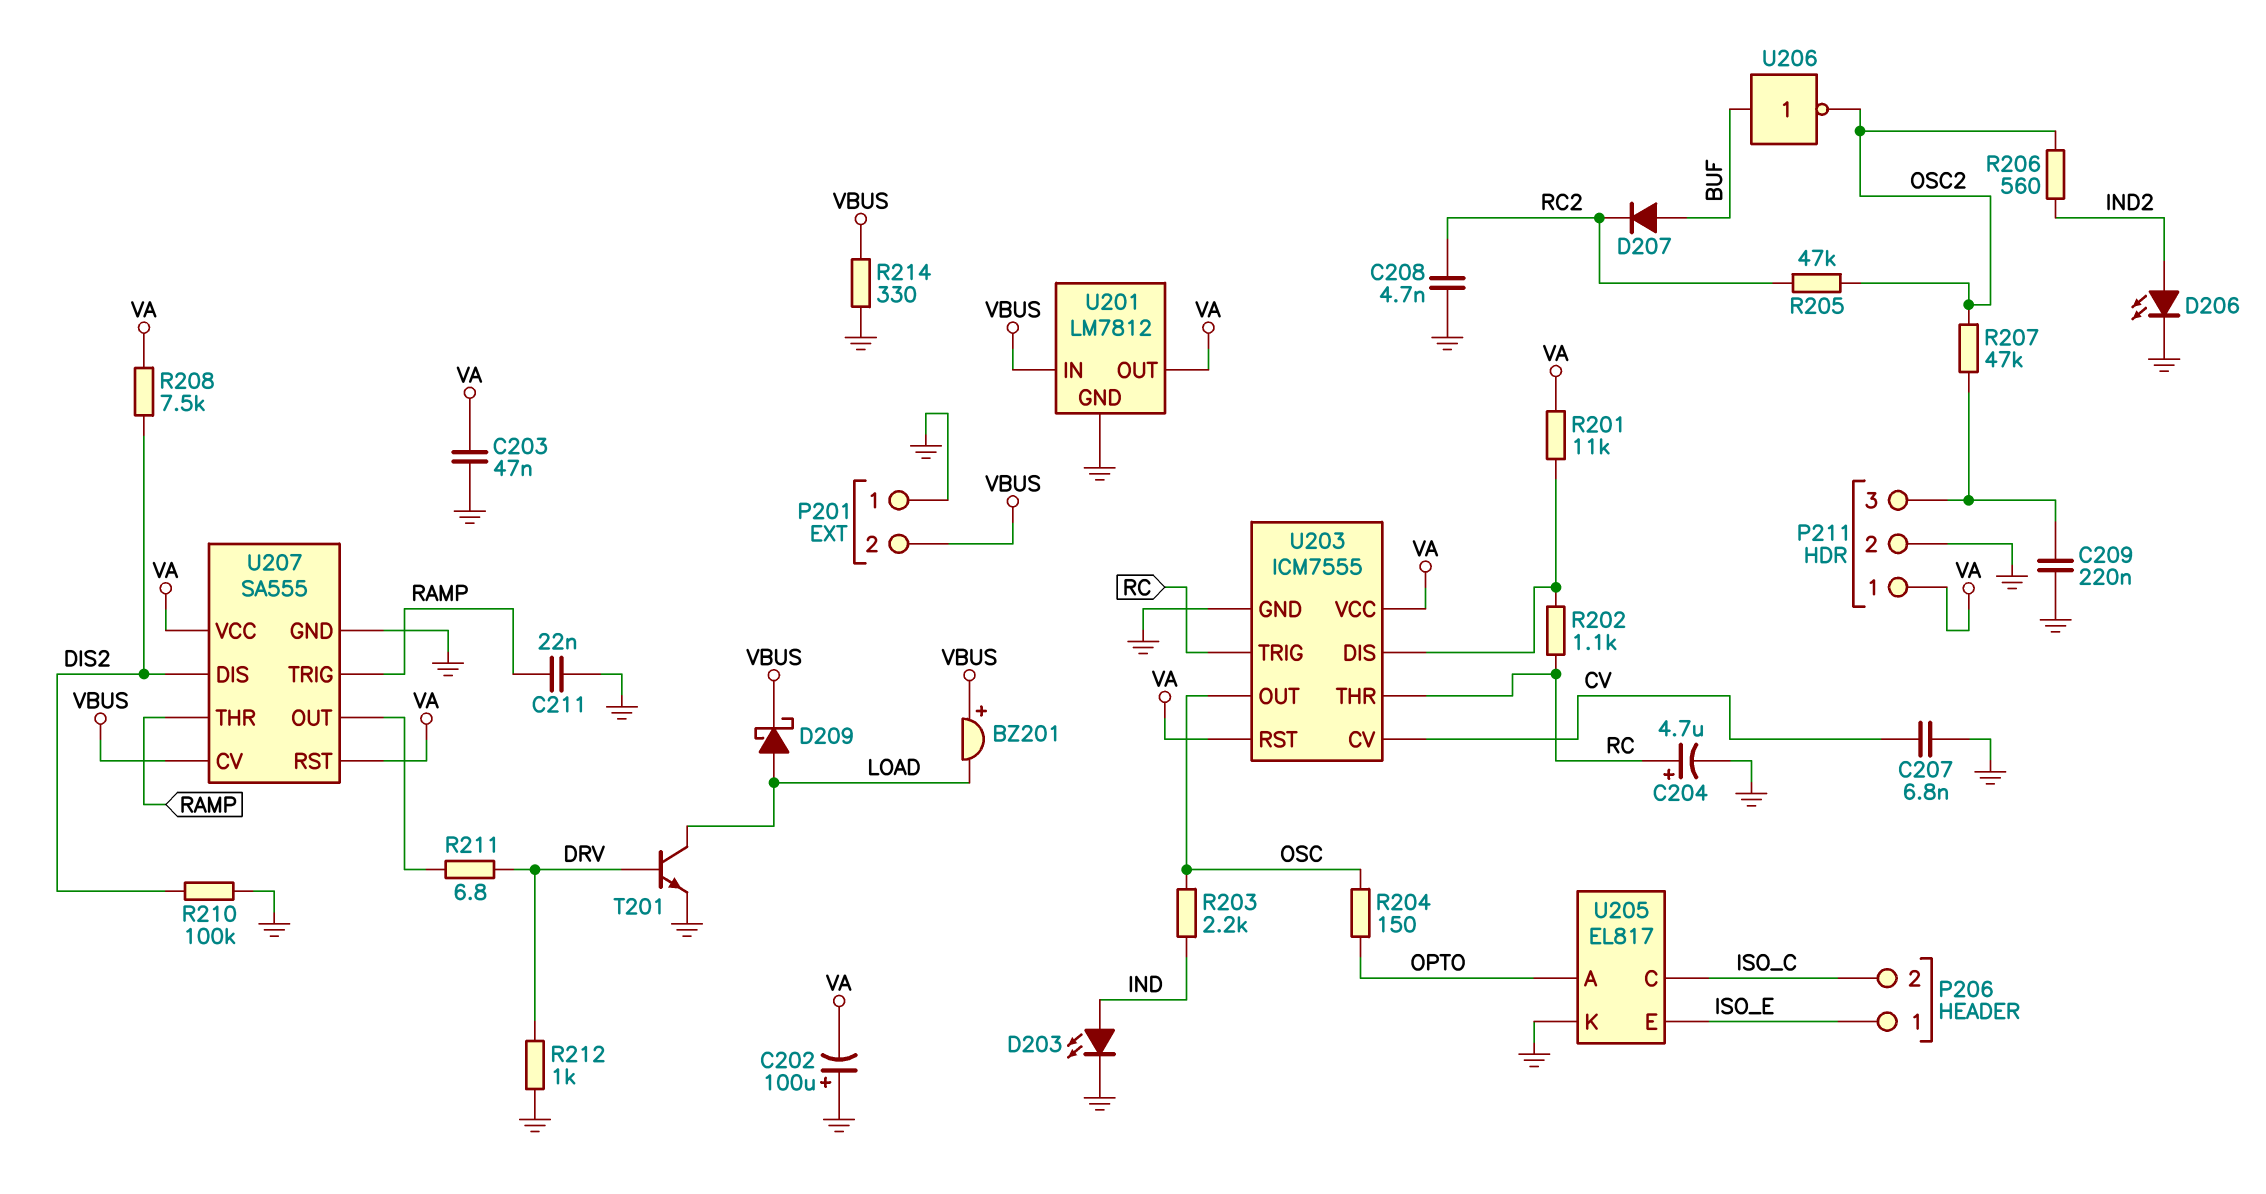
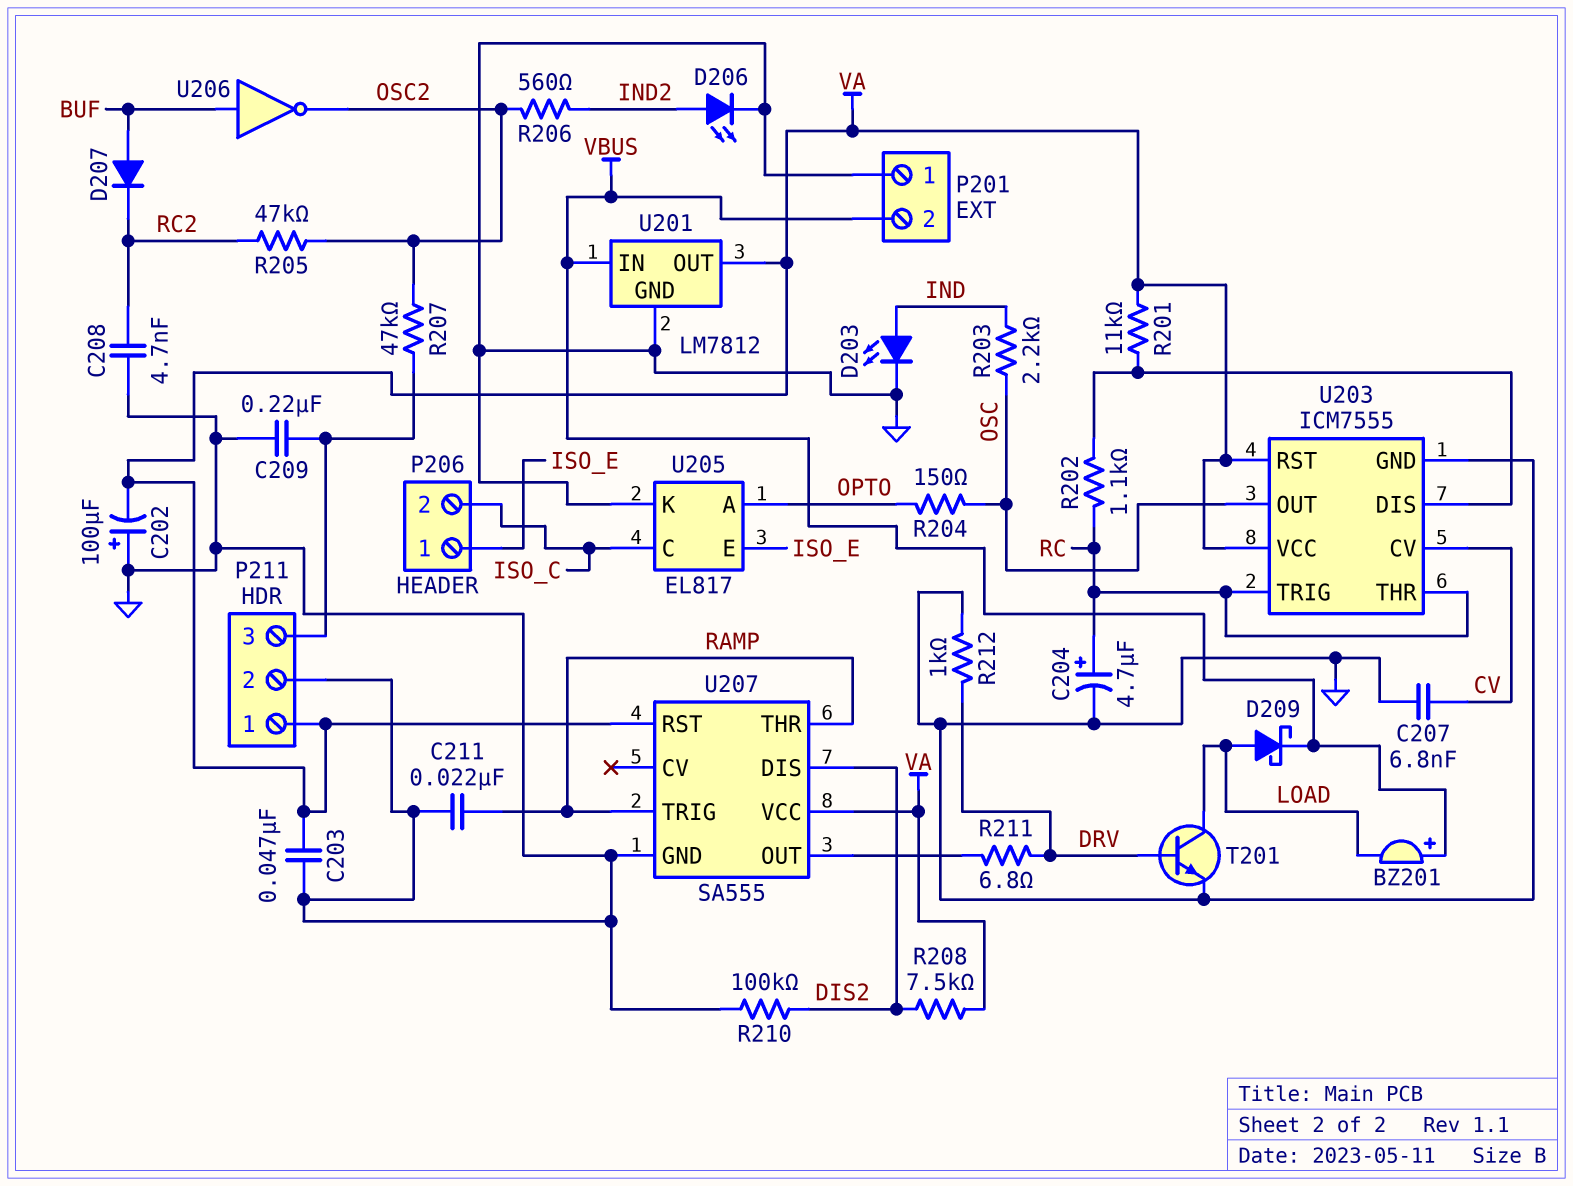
R214: 330 (GND, VBUS) -> none
U207 pin CV: VBUS -> none

